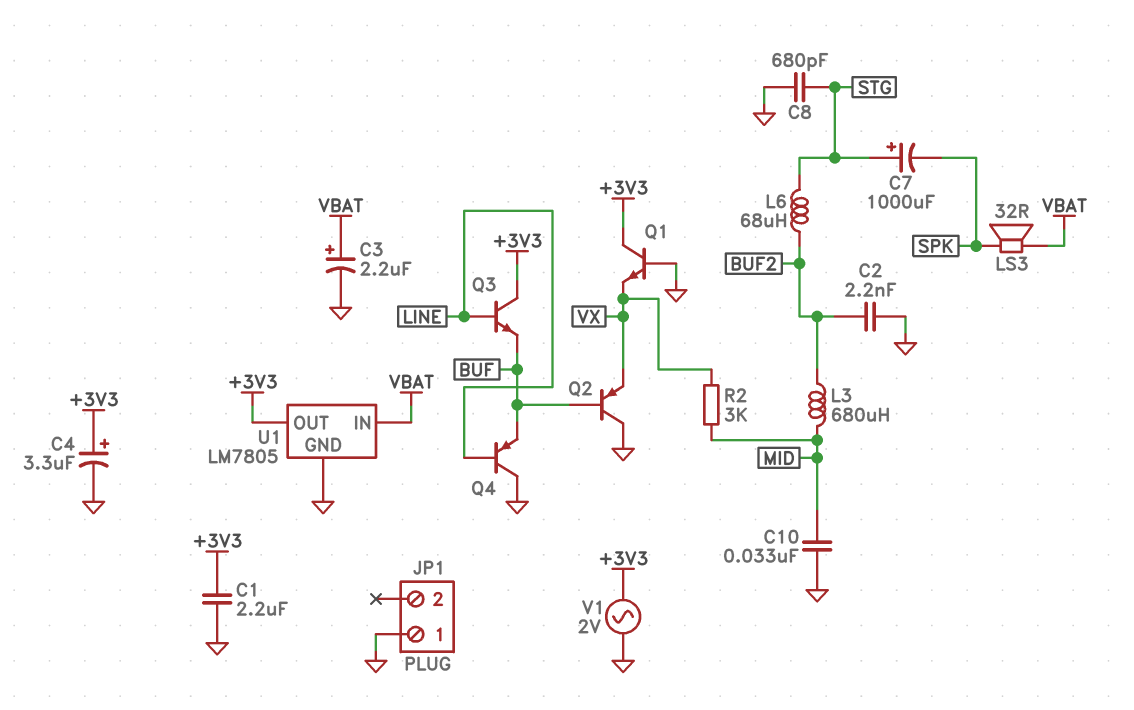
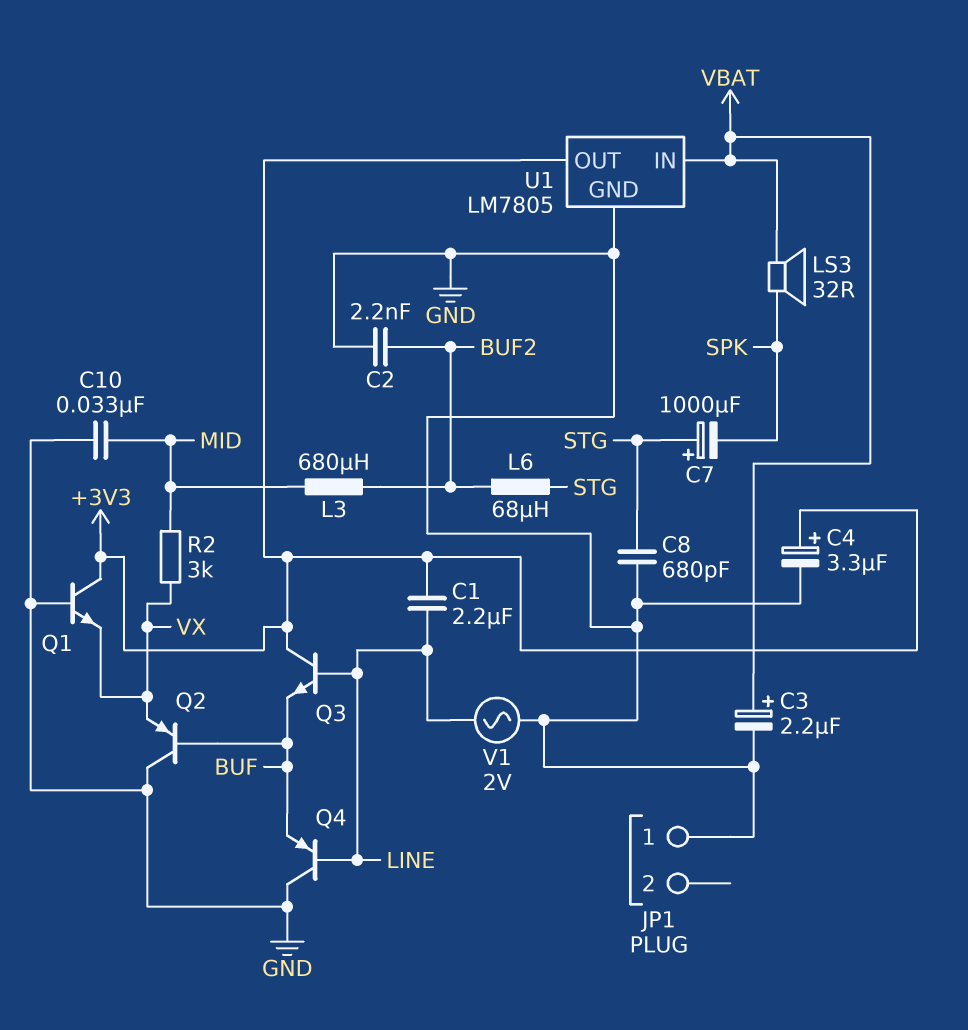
C1: 2.2uF (+3V3, GND) -> 2.2uF (+3V3, LINE)
V1: AC 2V (+3V3, GND) -> AC 2V (GND, LINE)

